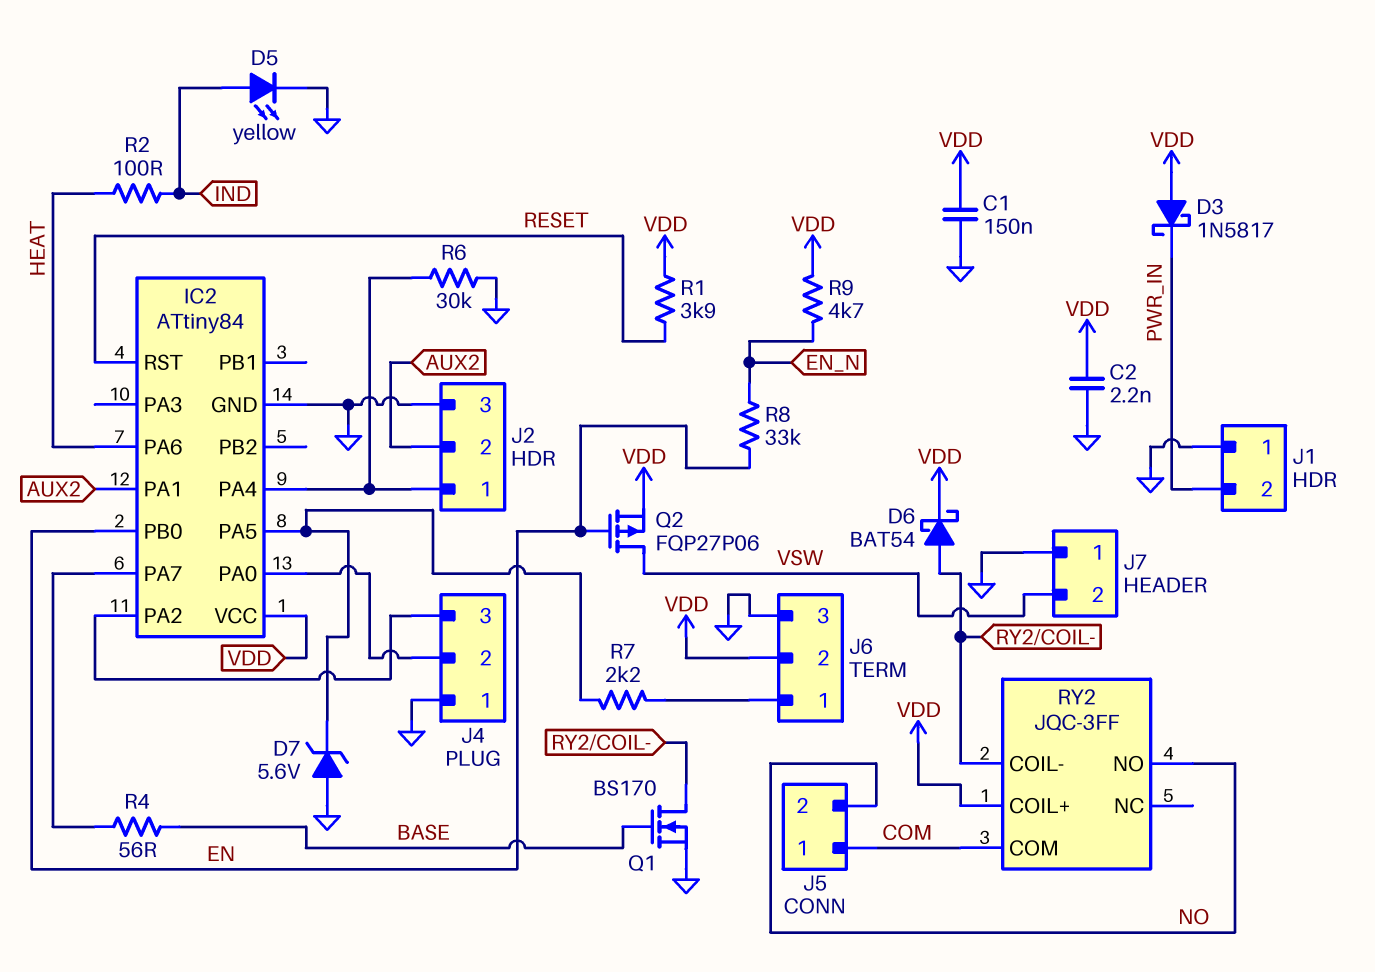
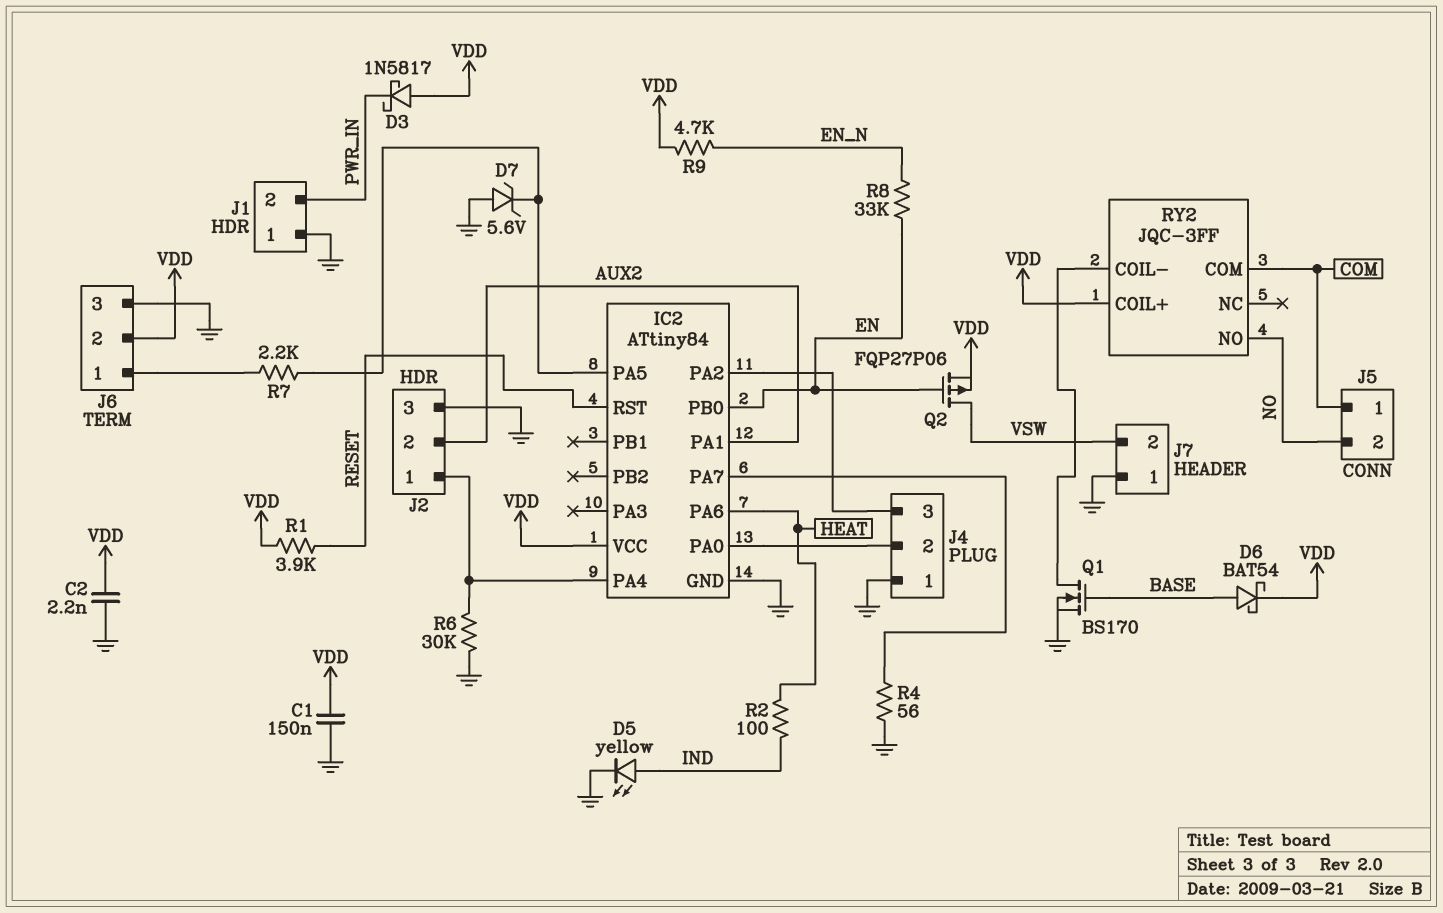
D6: schottky BAT54 (A RY2/COIL-, K VDD) -> schottky BAT54 (A BASE, K VDD)
R4: 56 (BASE, IC2/PA7) -> 56 (GND, IC2/PA7)

